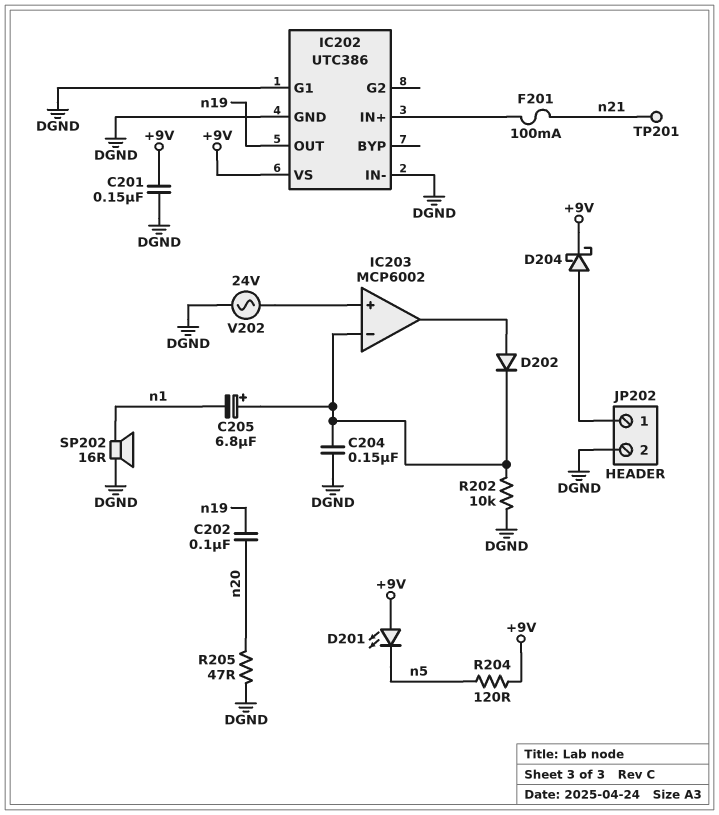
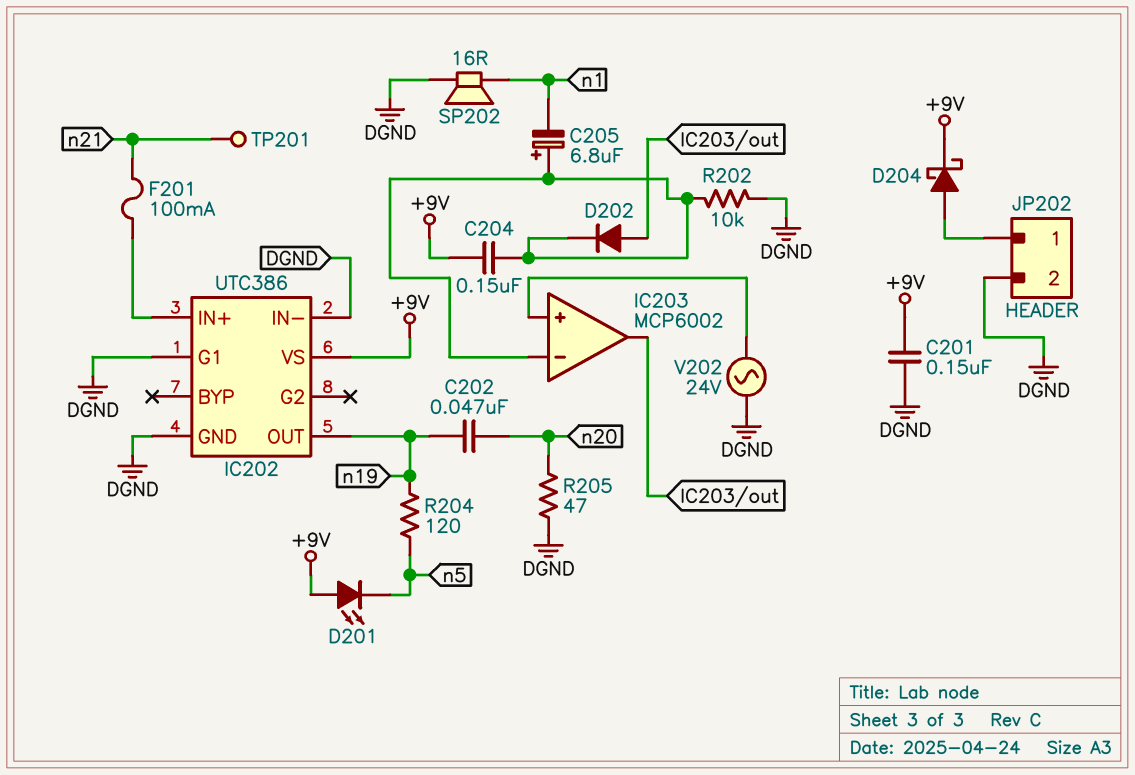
C202: 100nF (n19, n20) -> 47nF (n19, n20)
C204: 150nF (DGND, IC203/in-) -> 150nF (+9V, IC203/in-)
R204: 120 (+9V, n5) -> 120 (n5, n19)

